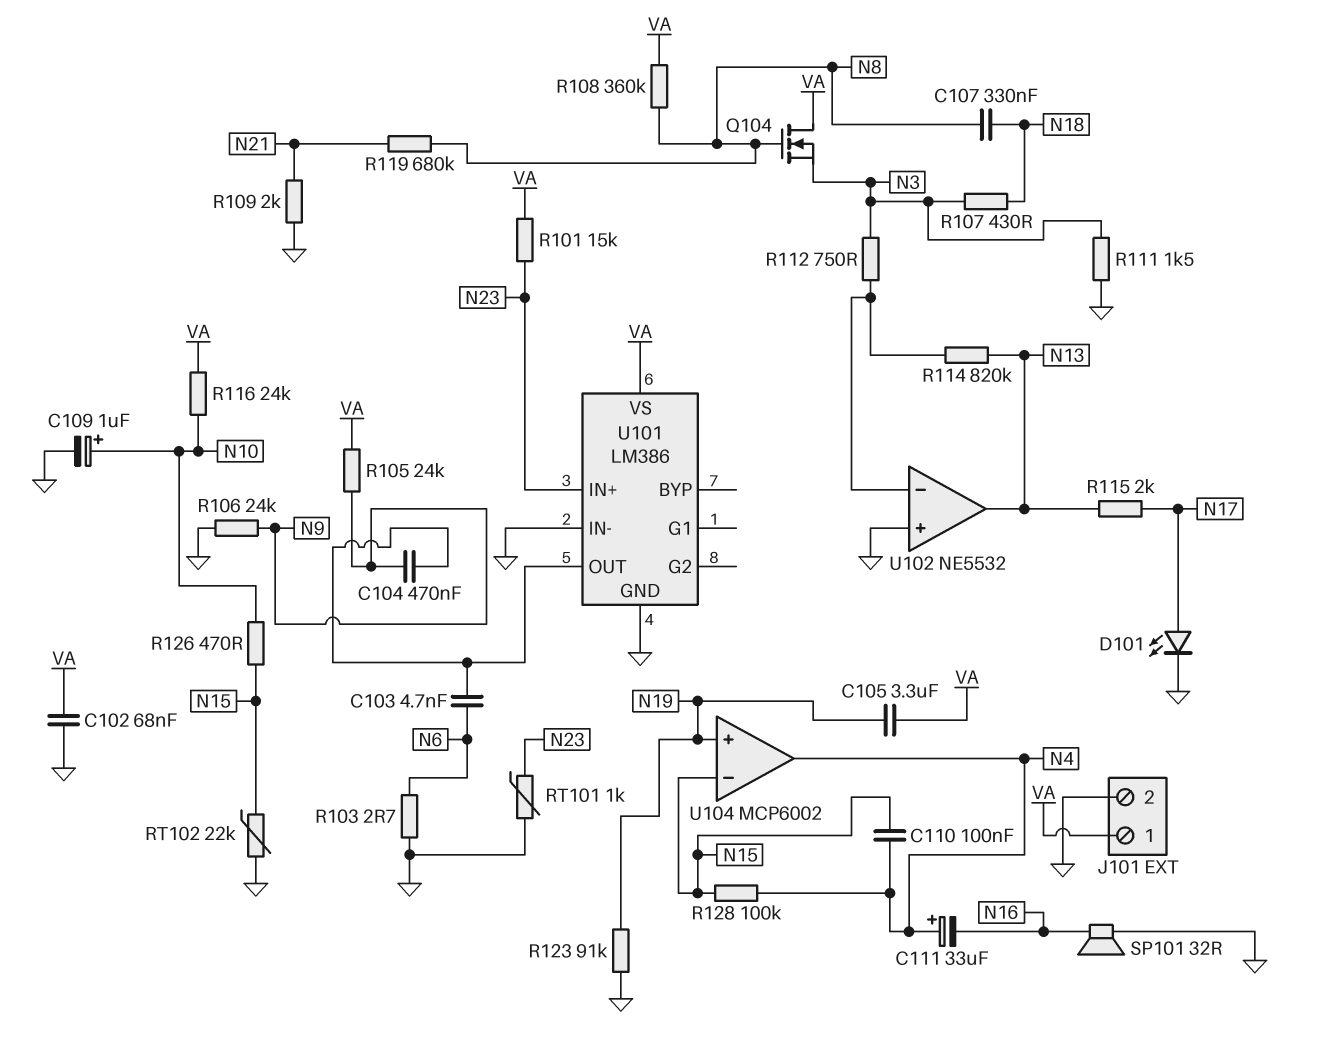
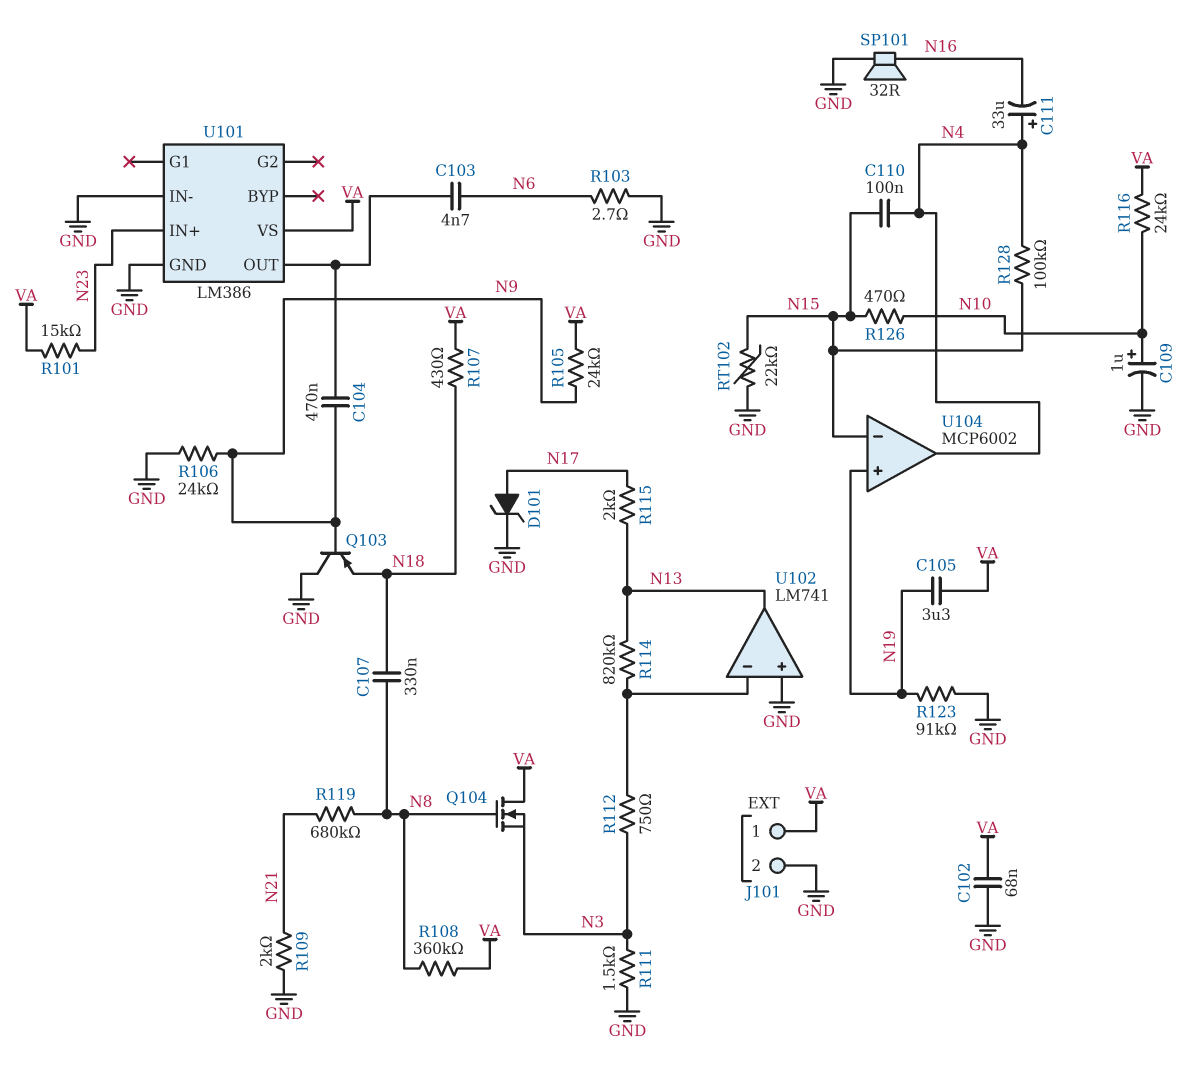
D101: LED (A N17, K GND) -> zener (A N17, K GND)
Q103: none -> PNP (B N9, C GND, E N18)
R107: 430 (N3, N18) -> 430 (N18, VA)
RT101: 1k (GND, N23) -> none
U102: NE5532 -> LM741

